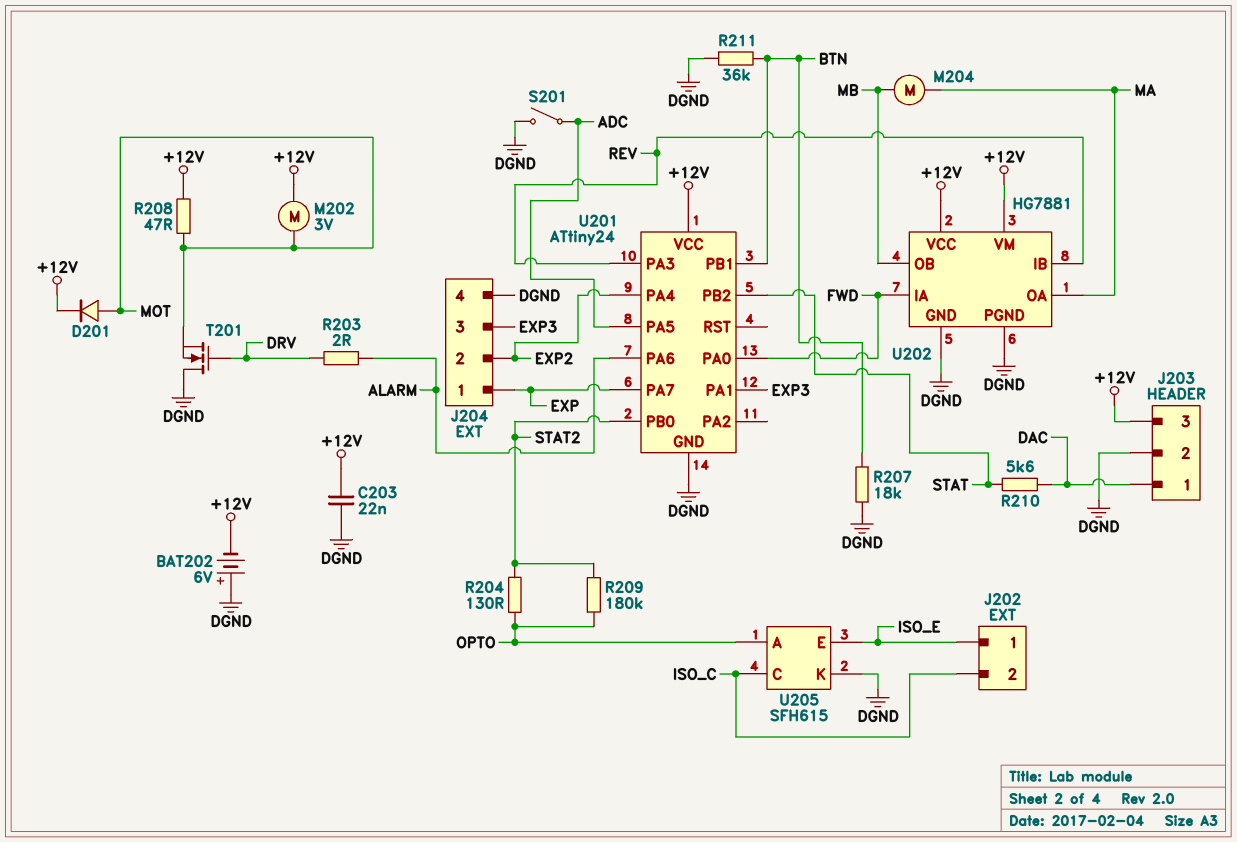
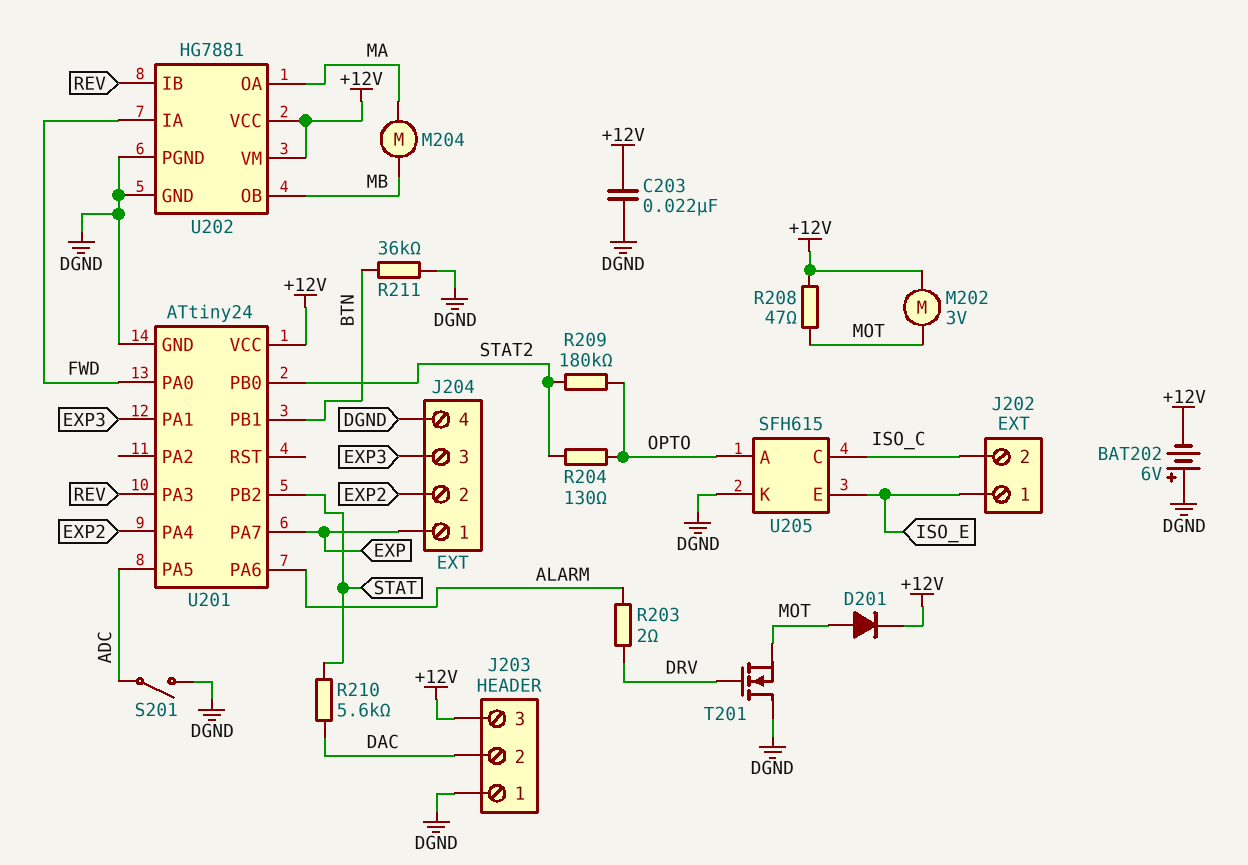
J203 pin 1: DAC -> DGND
J203 pin 2: DGND -> DAC
R207: 18k (BTN, DGND) -> none

